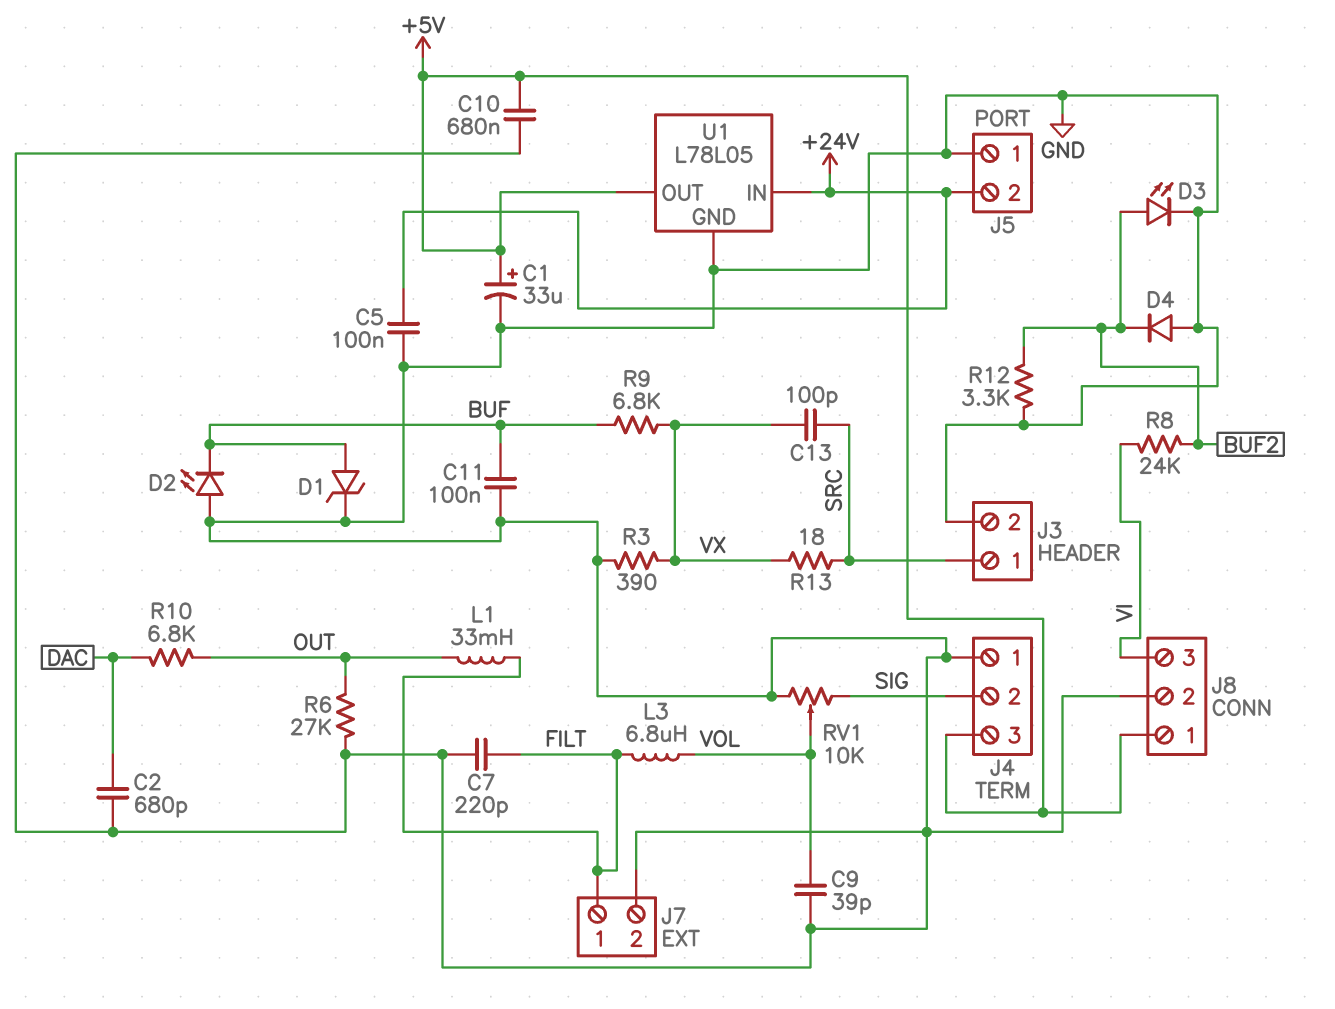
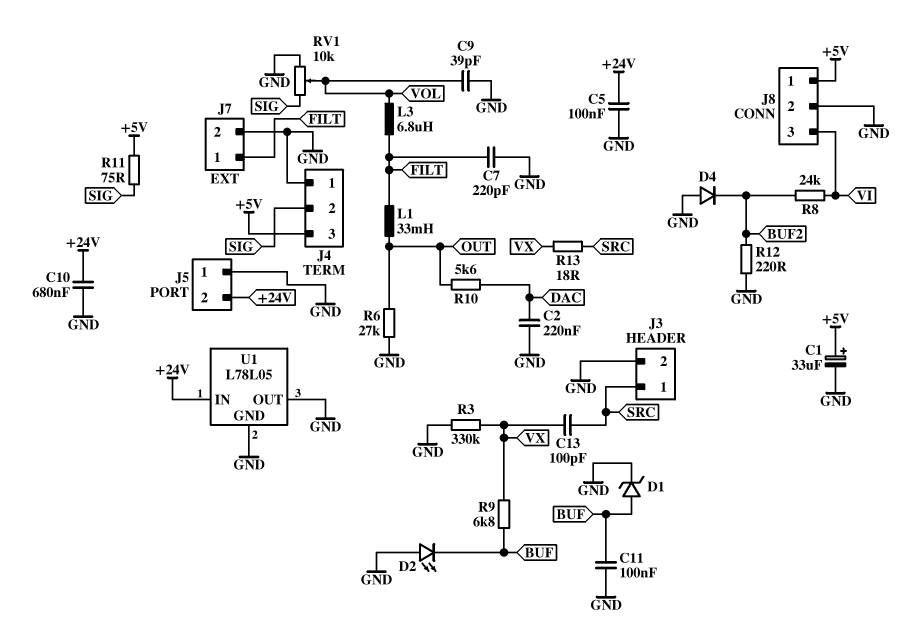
C2: 680pF (DAC, GND) -> 220nF (DAC, GND)
C10: 680nF (+5V, GND) -> 680nF (+24V, GND)
D3: LED (A BUF2, K GND) -> none
R3: 390 (GND, VX) -> 330k (GND, VX)
R10: 6.8k (DAC, OUT) -> 5.6k (DAC, OUT)
R11: none -> 75 (+5V, SIG)
R12: 3.3k (BUF2, GND) -> 220 (BUF2, GND)
U1 pin OUT: +5V -> GND

